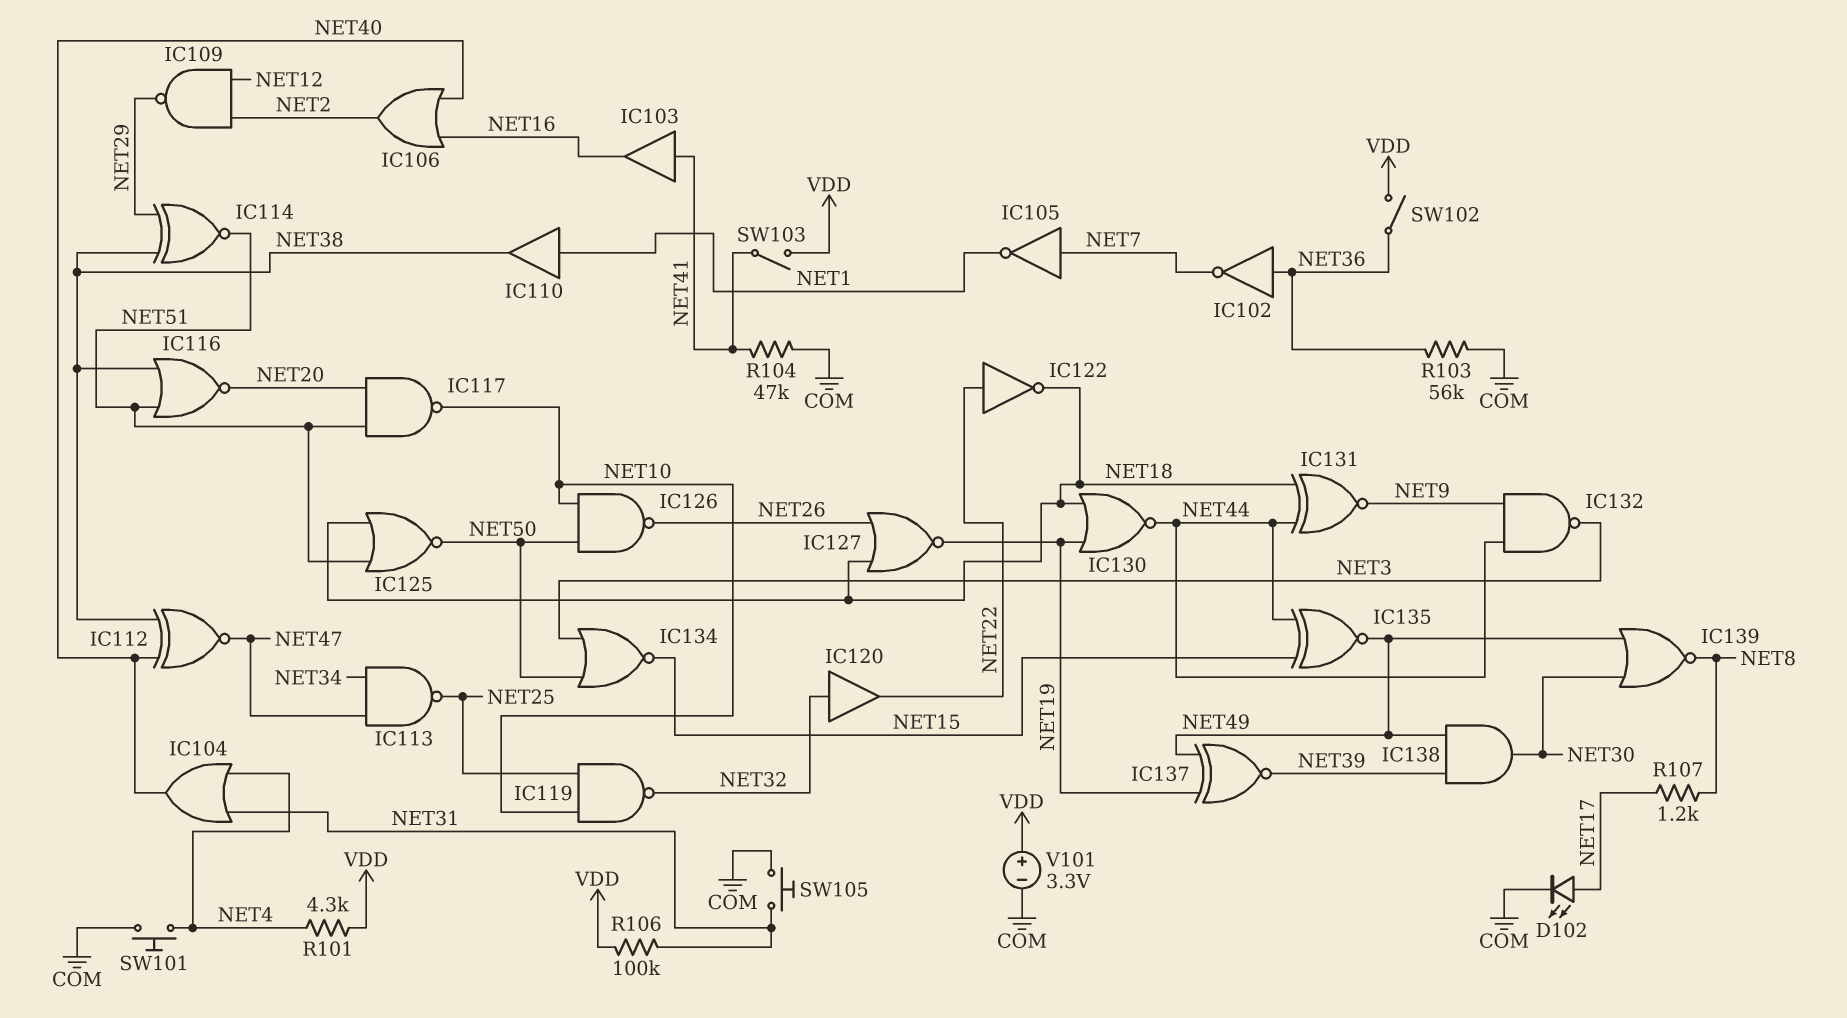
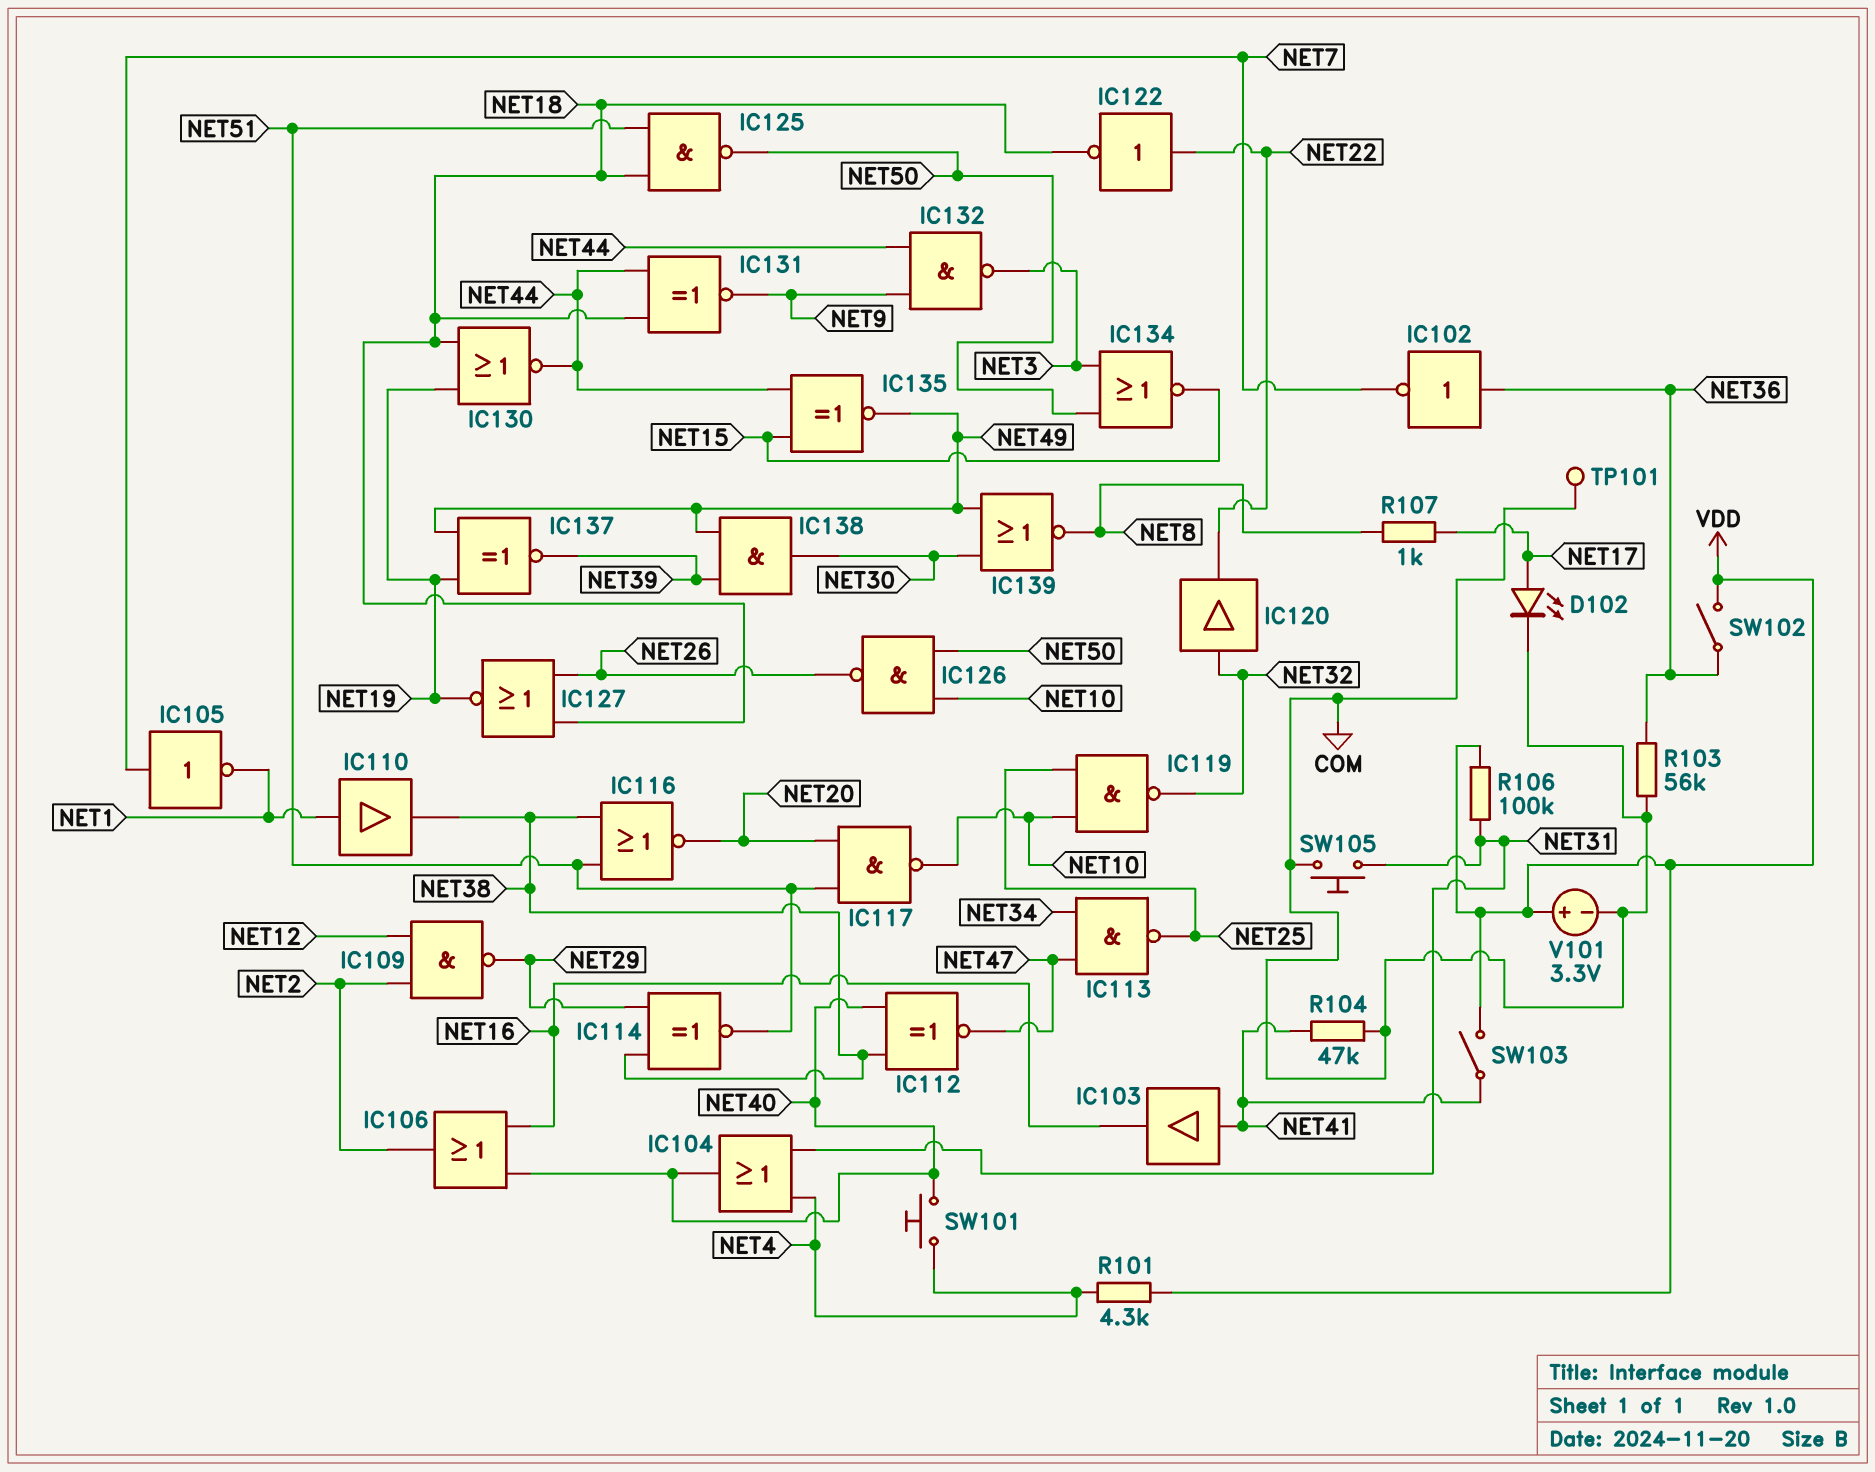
IC125: NOR (in NET18, in NET51, out NET50) -> NAND (in NET18, in NET51, out NET50)
R107: 1.2k (NET8, NET17) -> 1k (NET8, NET17)
SW101: button (COM, NET4) -> button (NET4, NET40)
TP101: none -> test point (COM)

